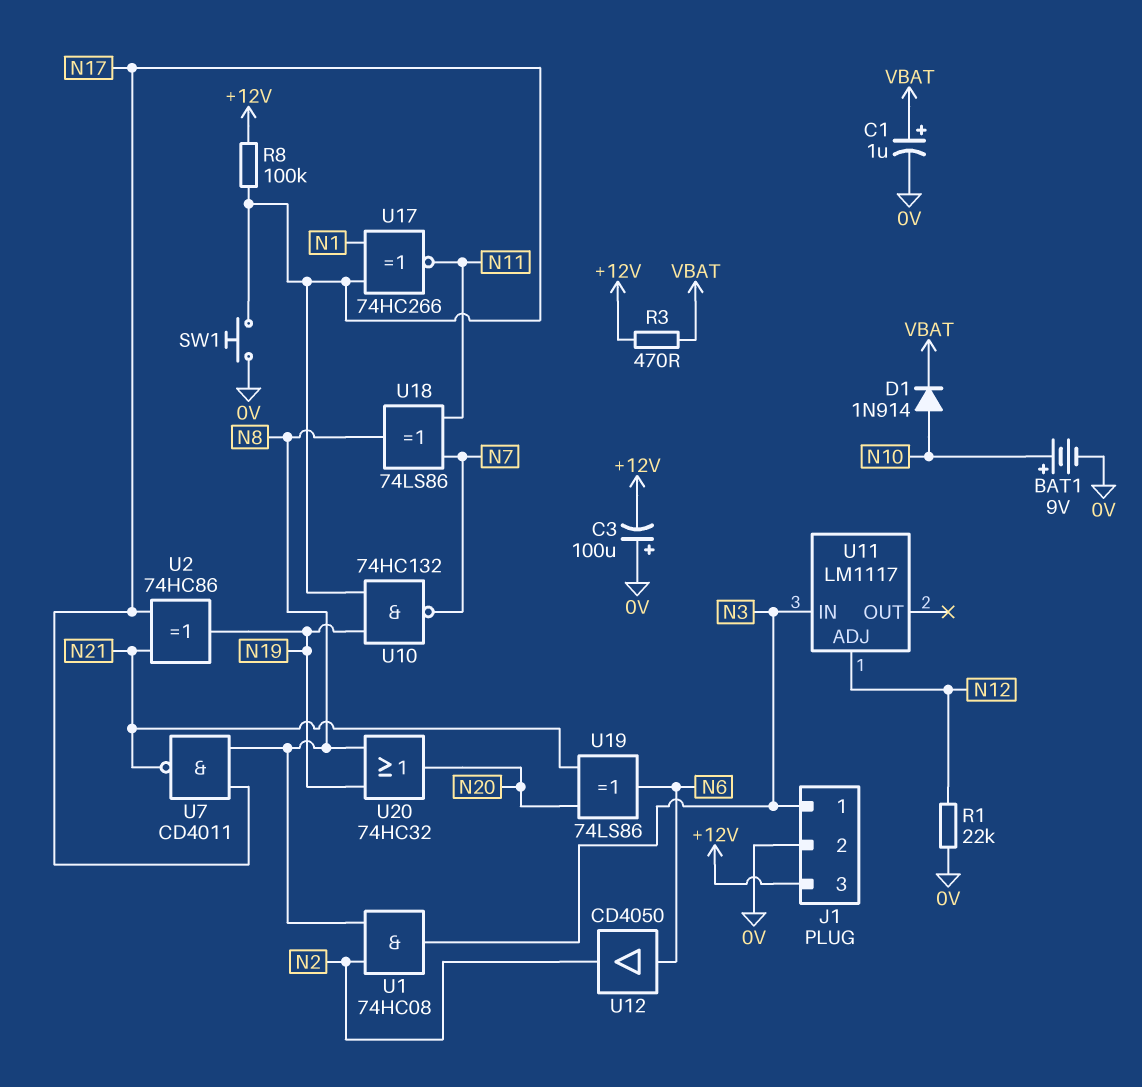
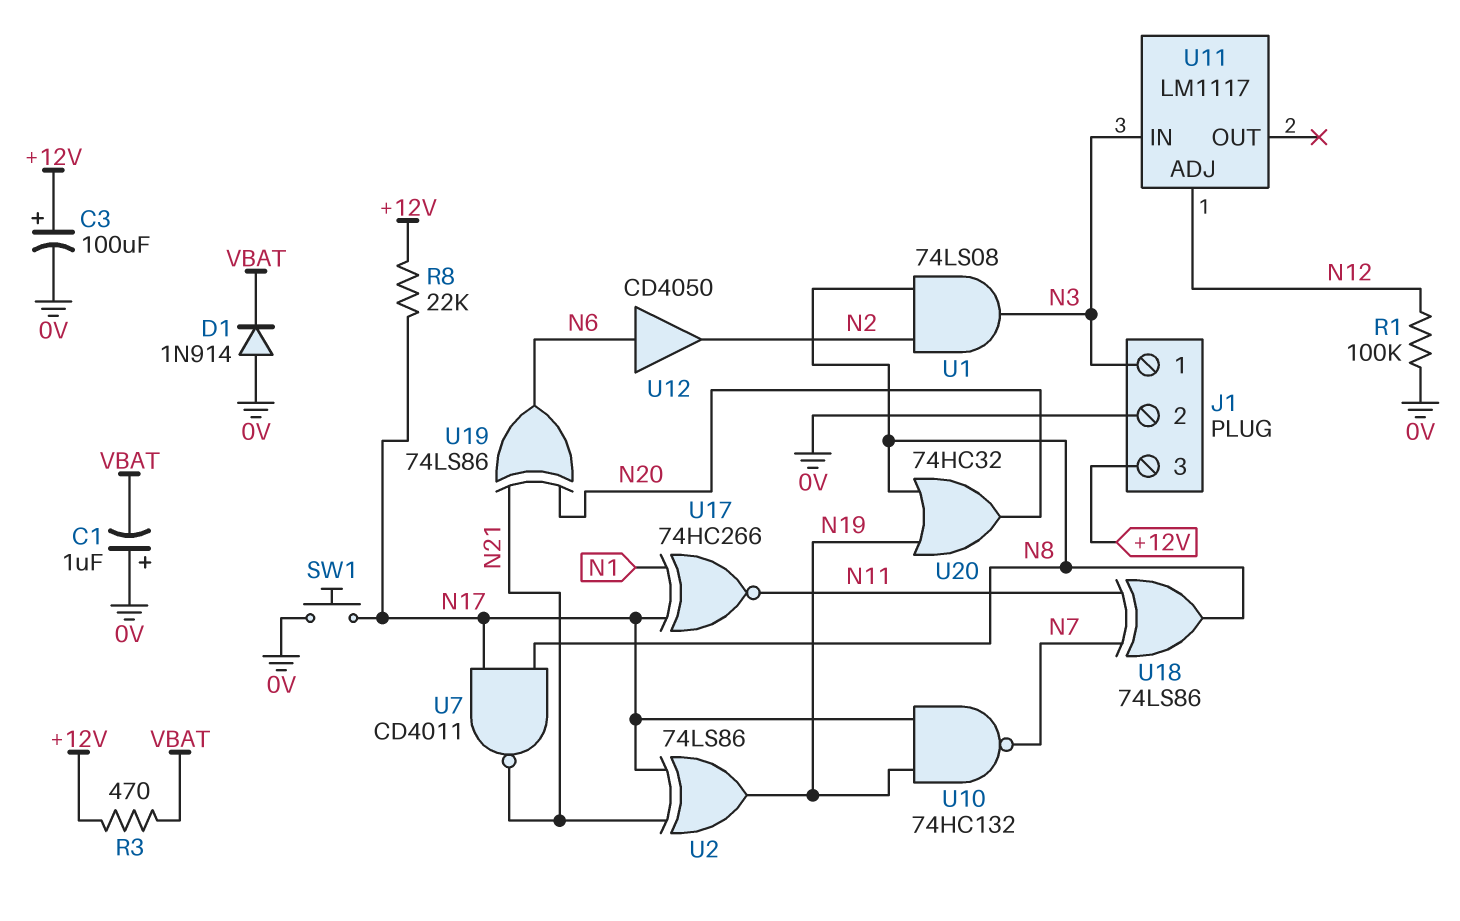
BAT1: 9V (plus N10, minus 0V) -> none
C1: 1uF (plus VBAT, minus 0V) -> 1uF (plus 0V, minus VBAT)
C3: 100uF (plus 0V, minus +12V) -> 100uF (plus +12V, minus 0V)
D1: diode 1N914 (A N10, K VBAT) -> diode 1N914 (A 0V, K VBAT)
R1: 22k (0V, N12) -> 100k (0V, N12)
R8: 100k (+12V, N17) -> 22k (+12V, N17)
U1: AND 74HC08 (in N2, in N8, out N3) -> AND 74LS08 (in N2, in N8, out N3)
U2: XOR 74HC86 (in N17, in N21, out N19) -> XOR 74LS86 (in N17, in N21, out N19)

